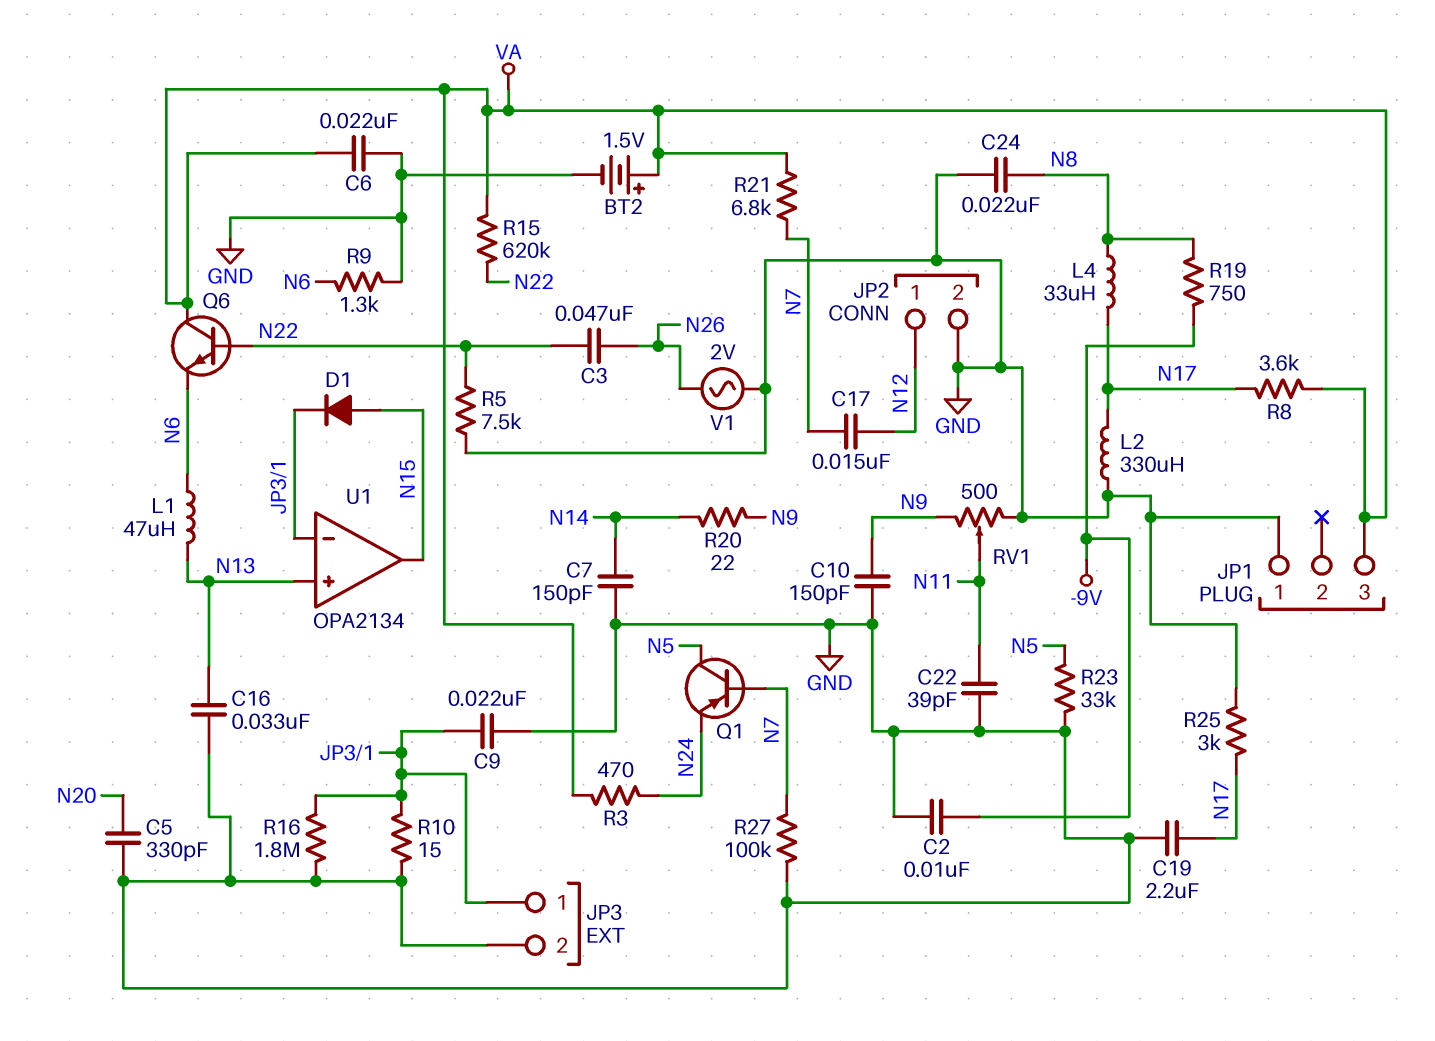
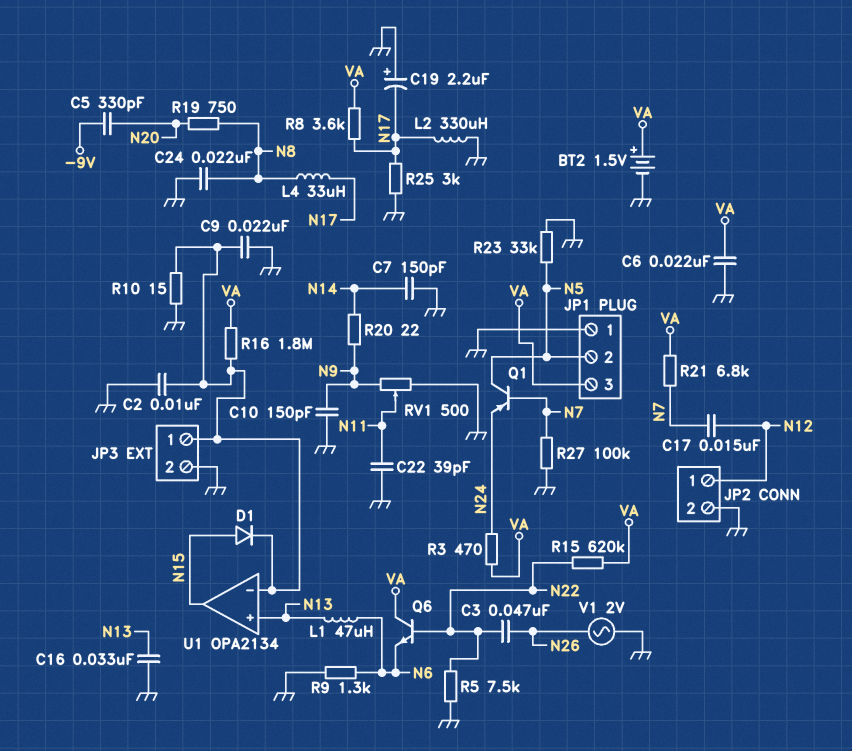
C2: 10nF (-9V, GND) -> 10nF (GND, JP3/1)
C5: 330pF (GND, N20) -> 330pF (-9V, N20)
C19: 2.2uF (GND, N17) -> 2.2uF (plus GND, minus N17)
JP1 pin 2: none -> N5
R16: 1.8M (GND, JP3/1) -> 1.8M (JP3/1, VA)
R19: 750 (-9V, N8) -> 750 (N8, N20)

